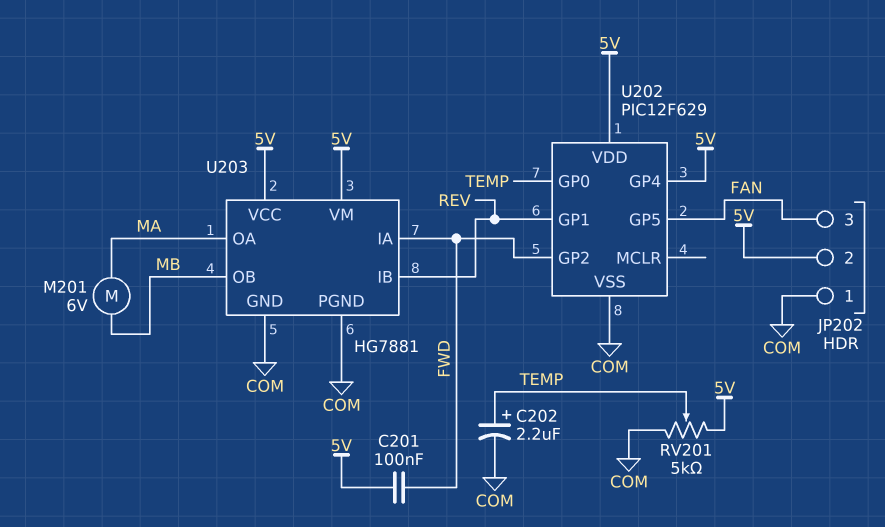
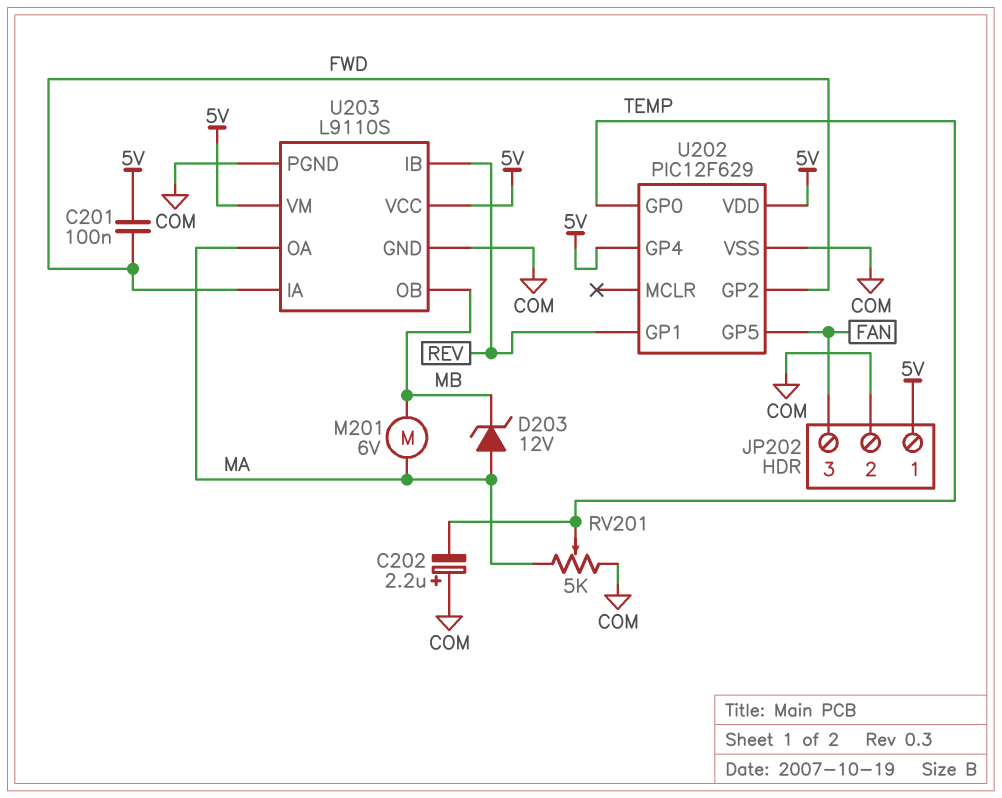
C202: 2.2uF (plus TEMP, minus COM) -> 2.2uF (plus COM, minus TEMP)
D203: none -> zener 12V (A MA, K MB)
JP202 pin 1: COM -> 5V
JP202 pin 2: 5V -> COM
RV201: 5k (5V, COM, wiper TEMP) -> 5k (COM, MA, wiper TEMP)
U203: HG7881 -> L9110S

